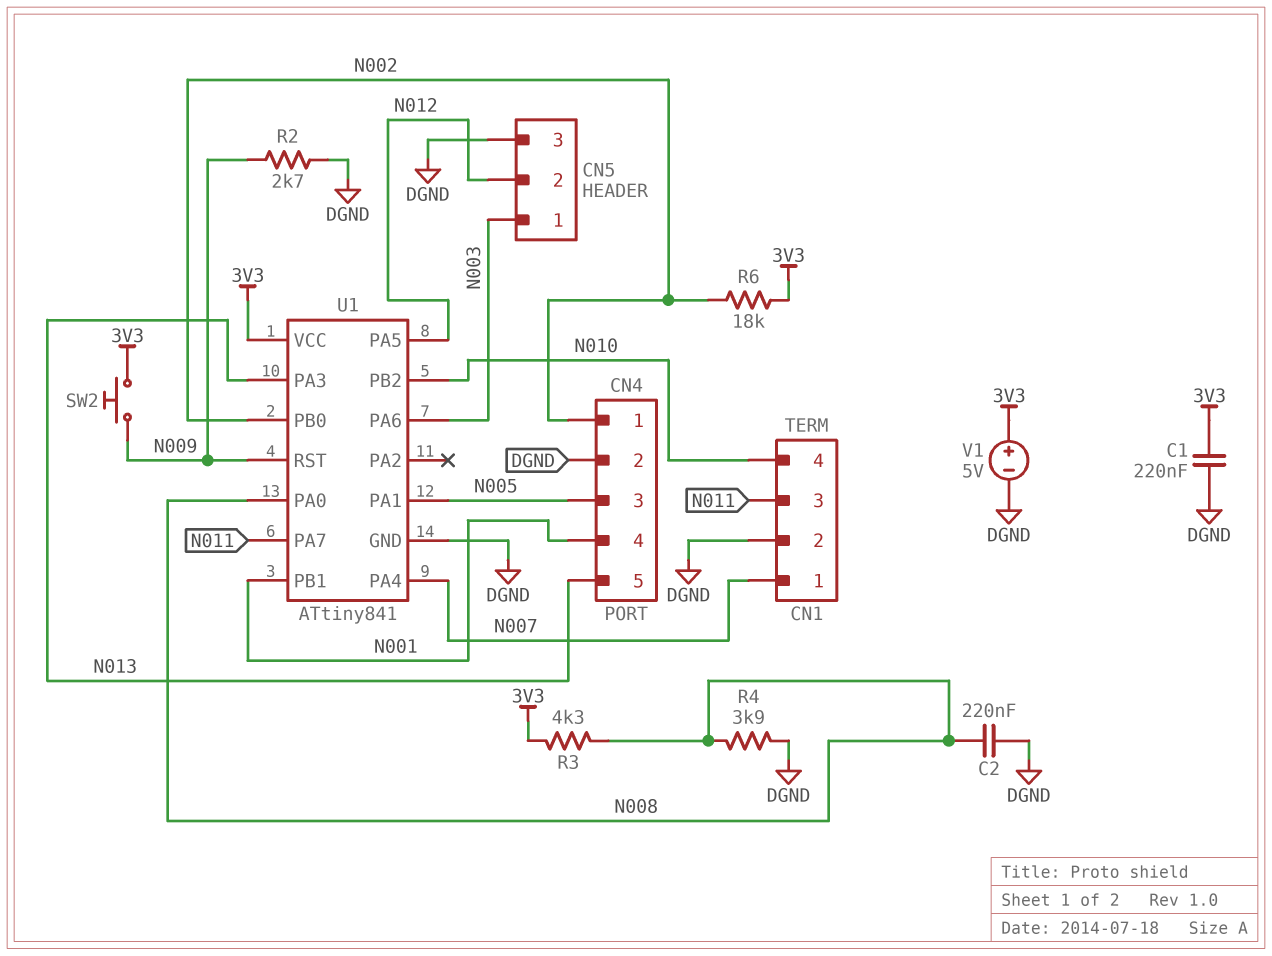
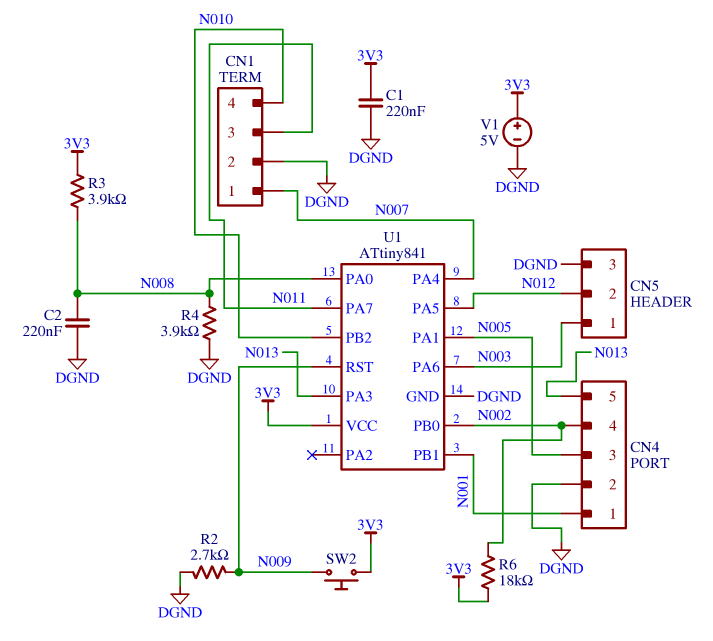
CN4 pin 1: N002 -> N001
CN4 pin 4: N001 -> N002
R3: 4.3k (3V3, N008) -> 3.9k (3V3, N008)

